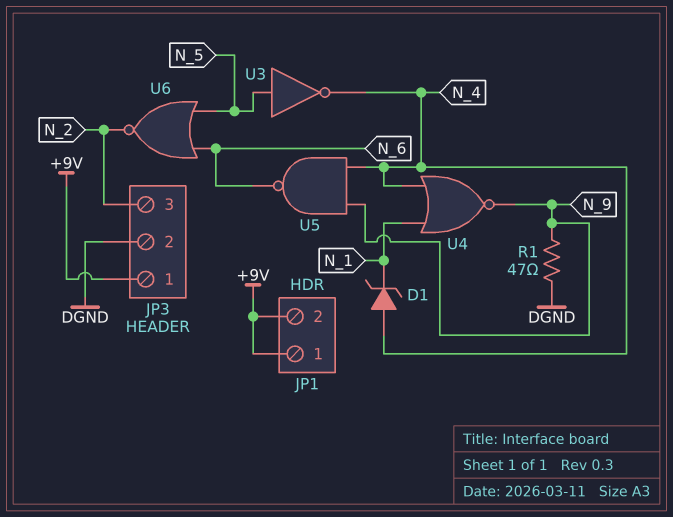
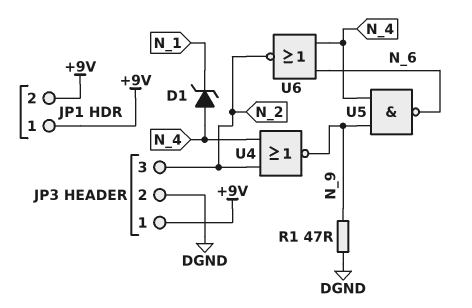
U3: NOT (in N_5, out N_4) -> none
U4: NOR (in N_1, in N_4, out N_9) -> NOR (in N_2, in N_4, out N_9)
U6: NOR (in N_5, in N_6, out N_2) -> NOR (in N_4, in N_6, out N_2)

